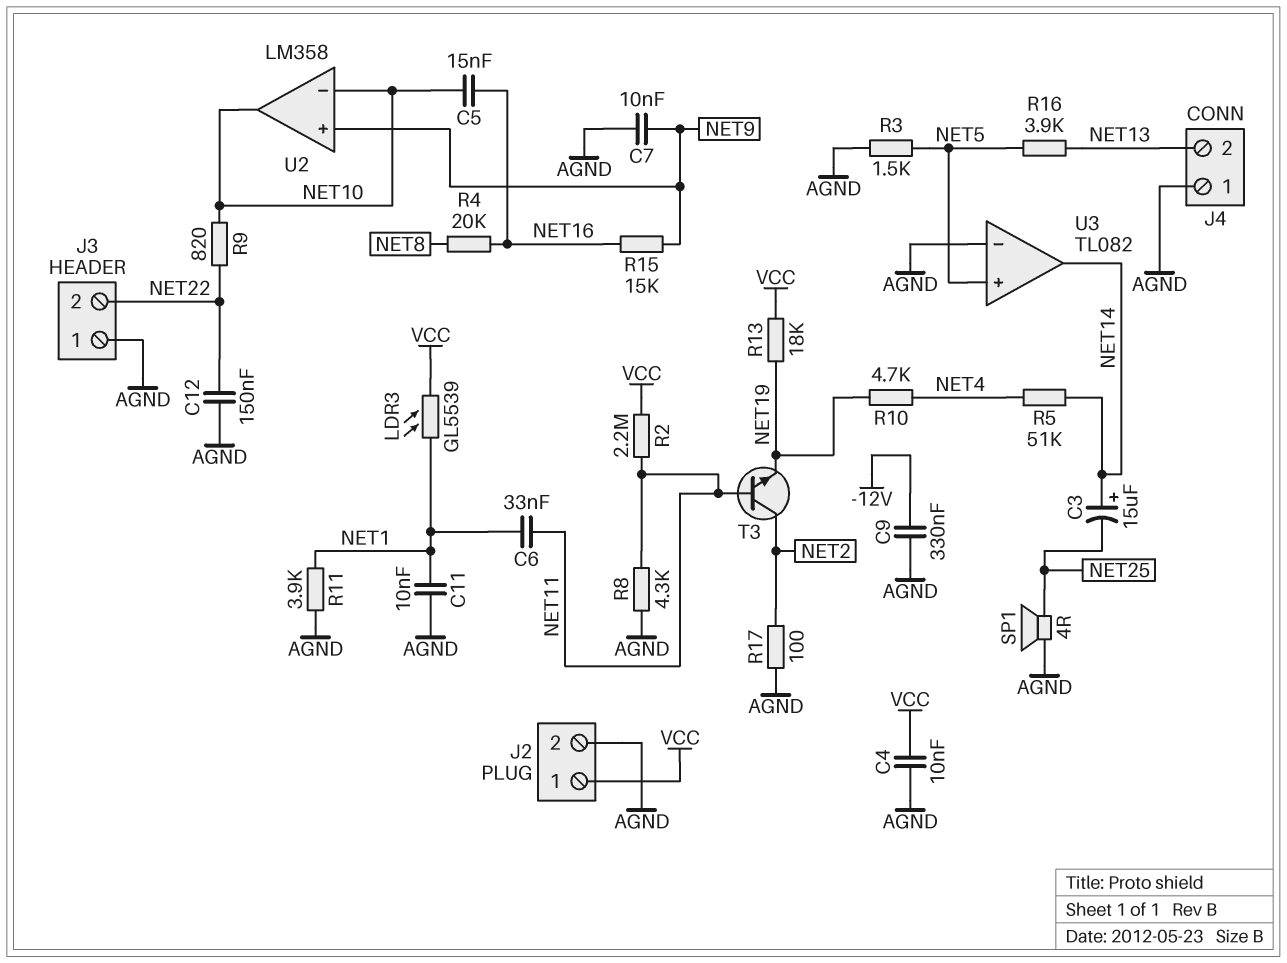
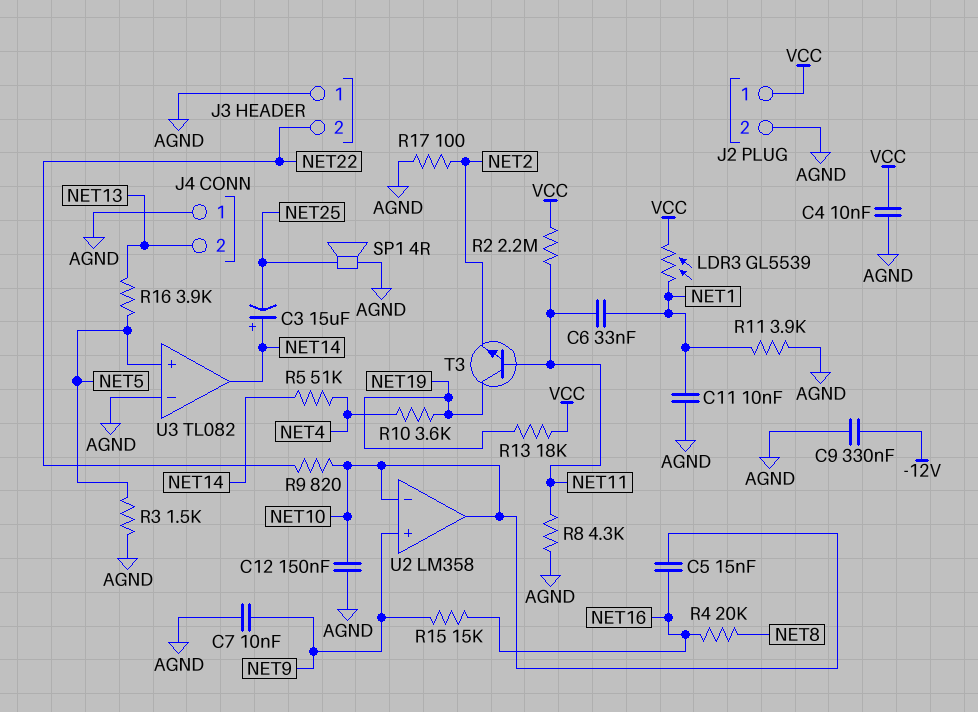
C12: 150nF (AGND, NET22) -> 150nF (AGND, NET10)
R10: 4.7k (NET4, NET19) -> 3.6k (NET4, NET19)
T3: NPN (B NET11, C NET2, E NET19) -> NPN (B NET11, C NET19, E NET2)

